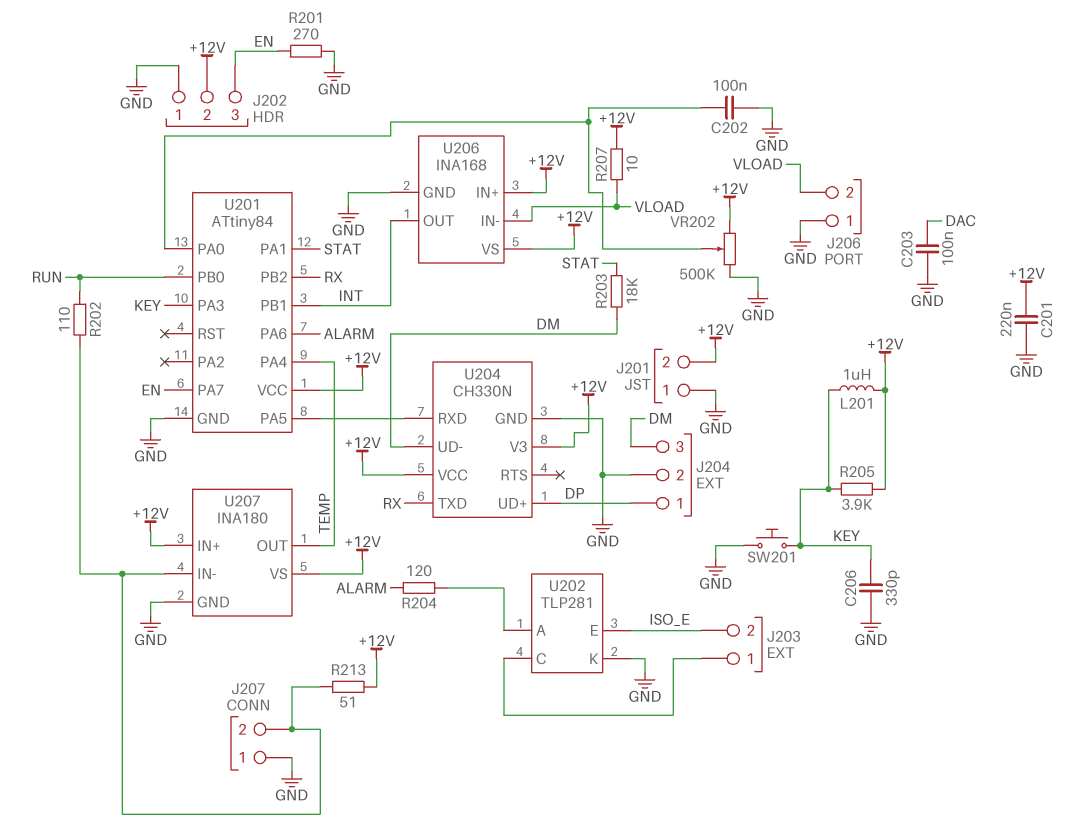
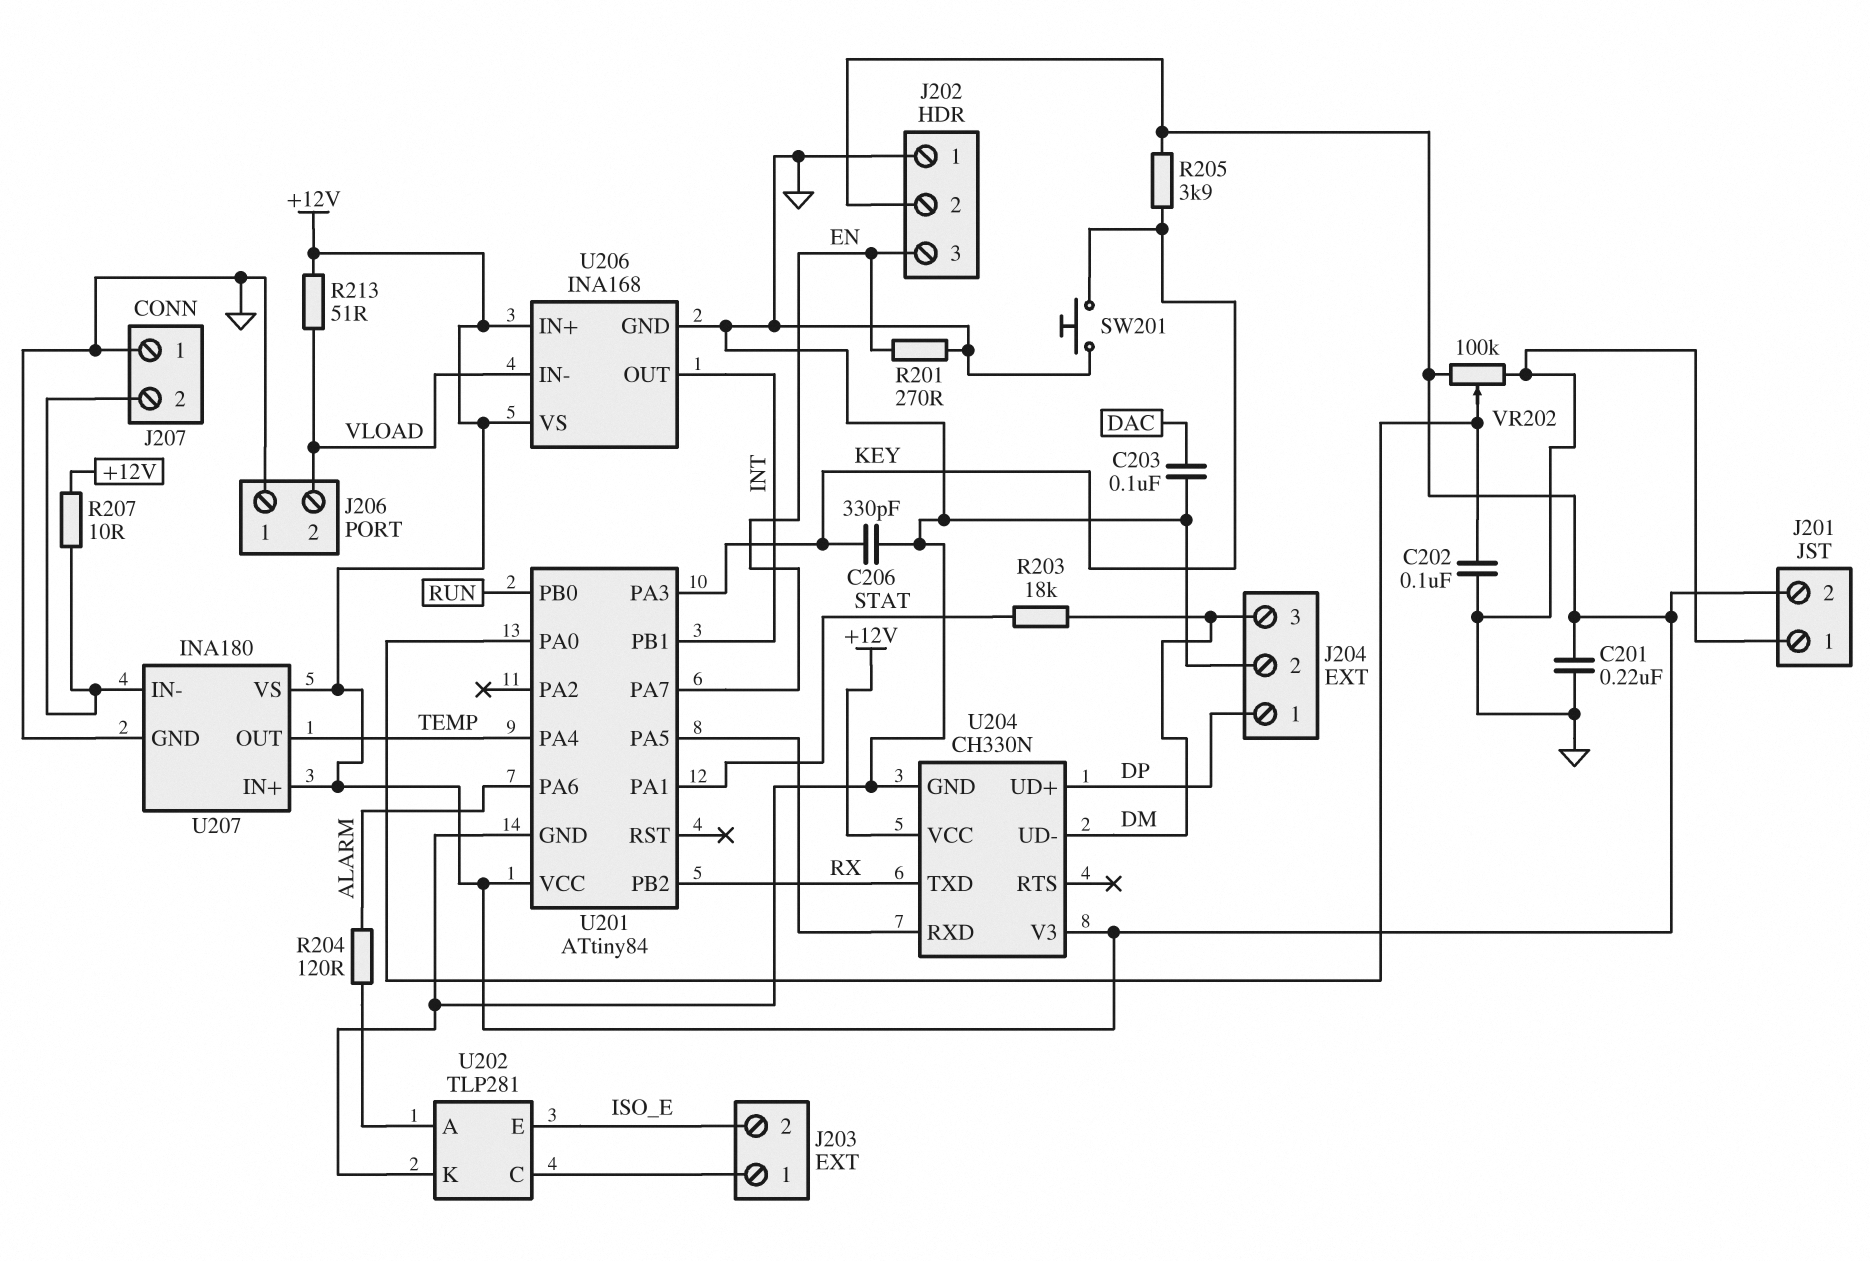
L201: 1uH (+12V, KEY) -> none
R202: 110 (J207/2, RUN) -> none
R207: 10 (+12V, VLOAD) -> 10 (+12V, J207/2)
R213: 51 (+12V, J207/2) -> 51 (+12V, VLOAD)
VR202: 500k (+12V, GND, wiper U201/PA0) -> 100k (+12V, GND, wiper U201/PA0)

